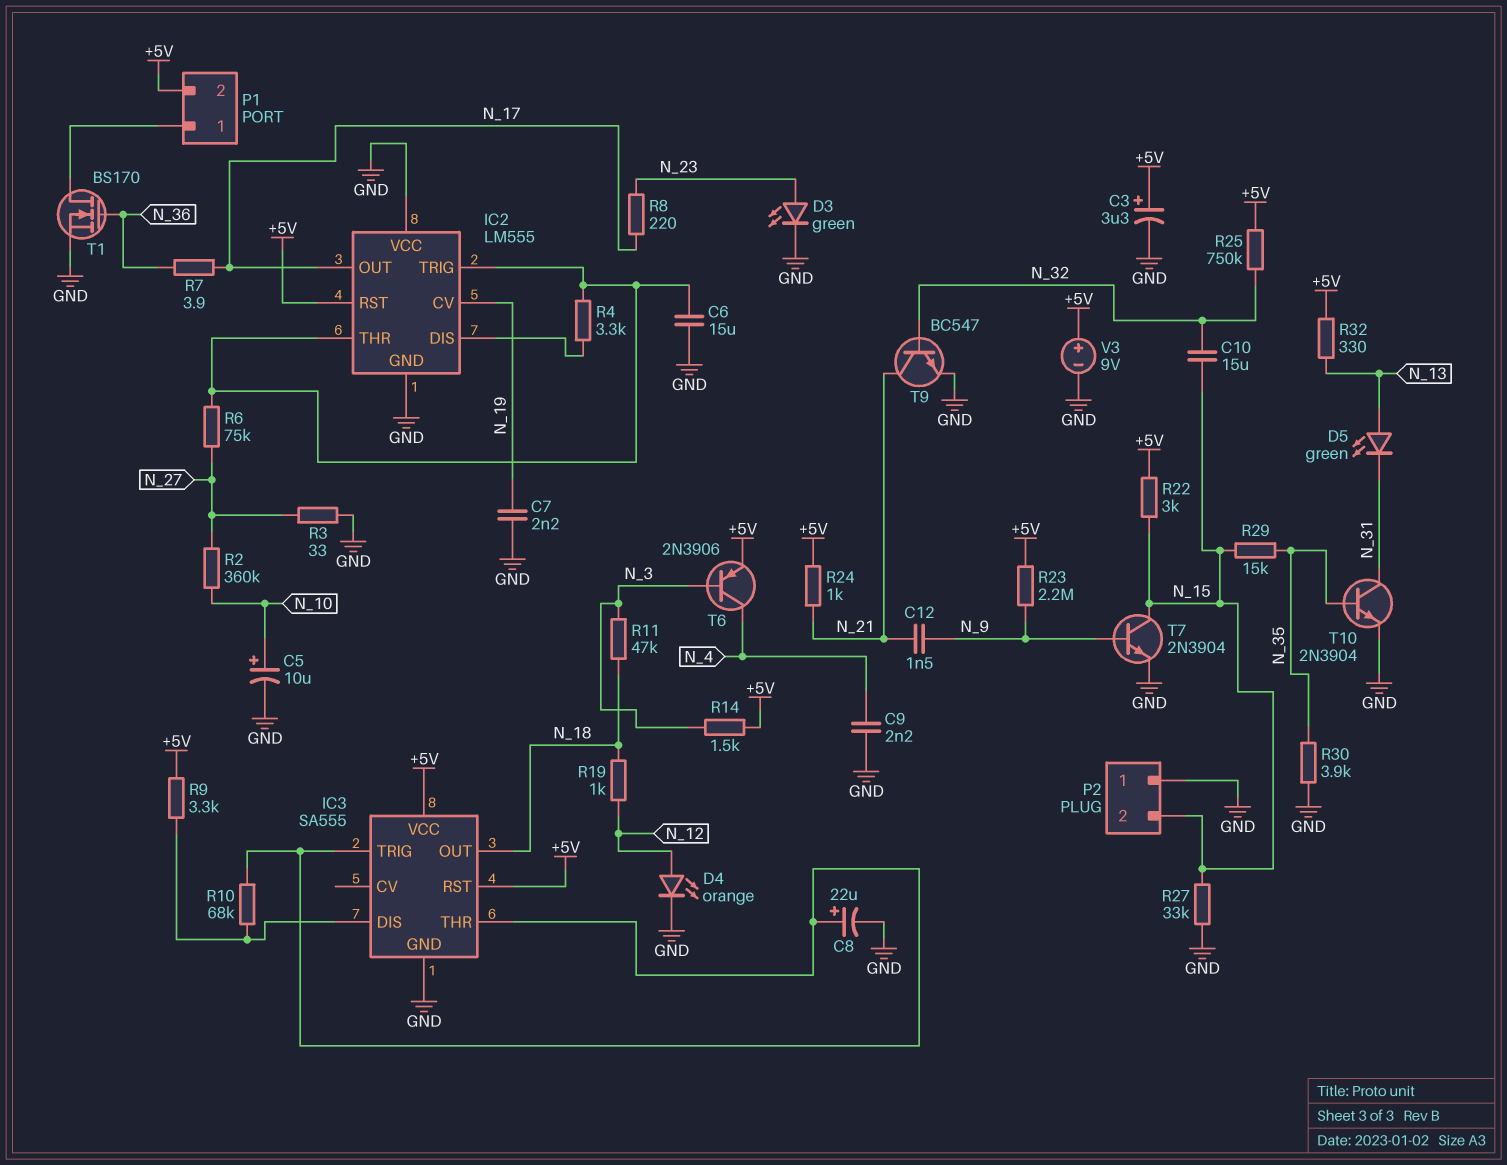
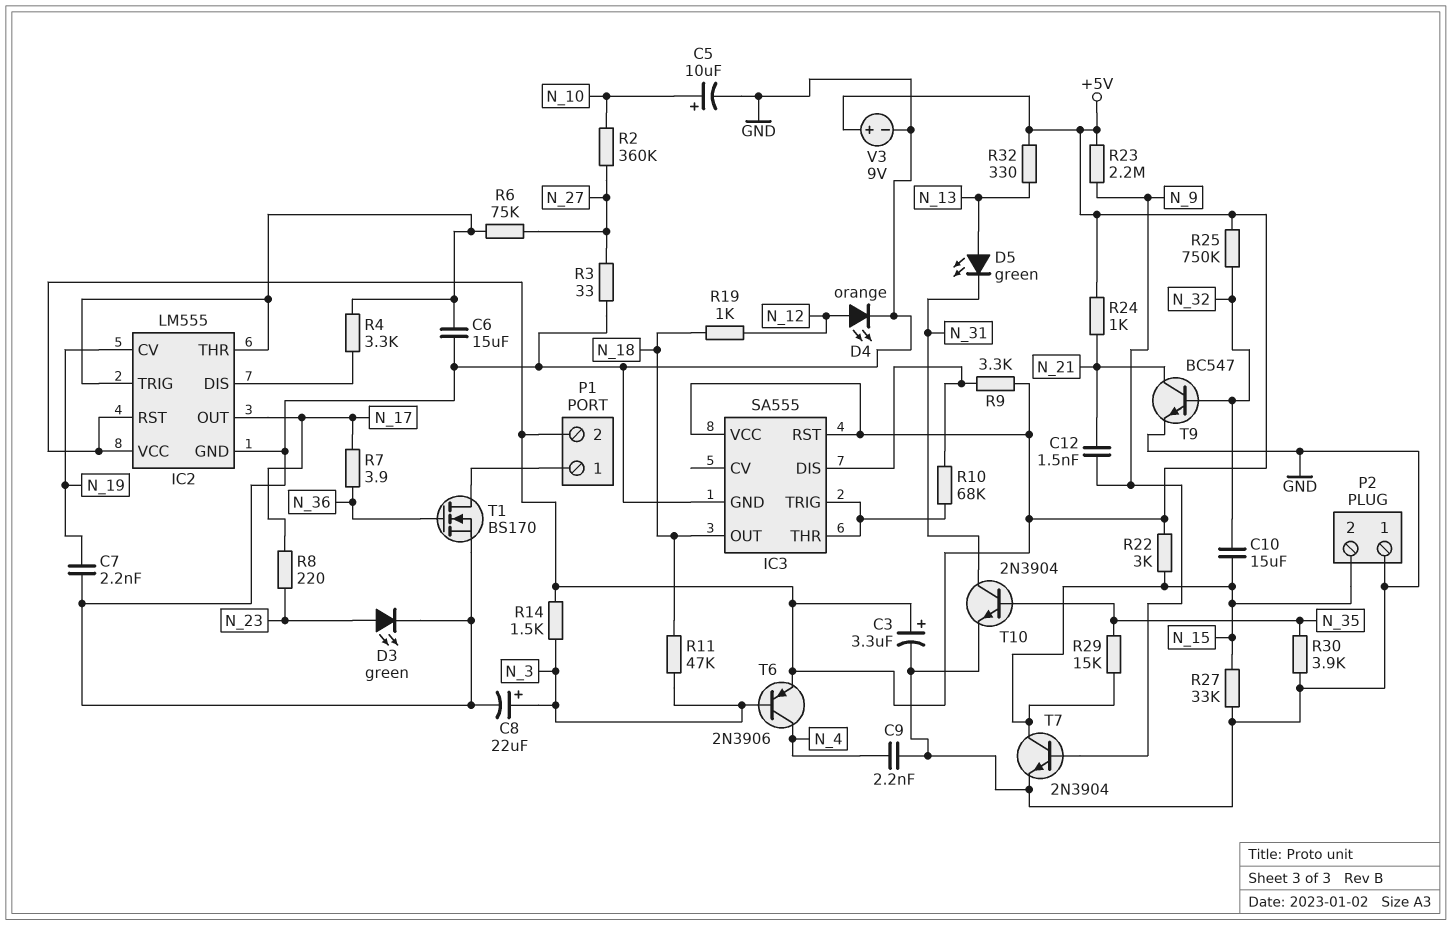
C8: 22uF (plus IC3/THR, minus GND) -> 22uF (plus N_3, minus GND)
IC2 pin VCC: GND -> +5V

